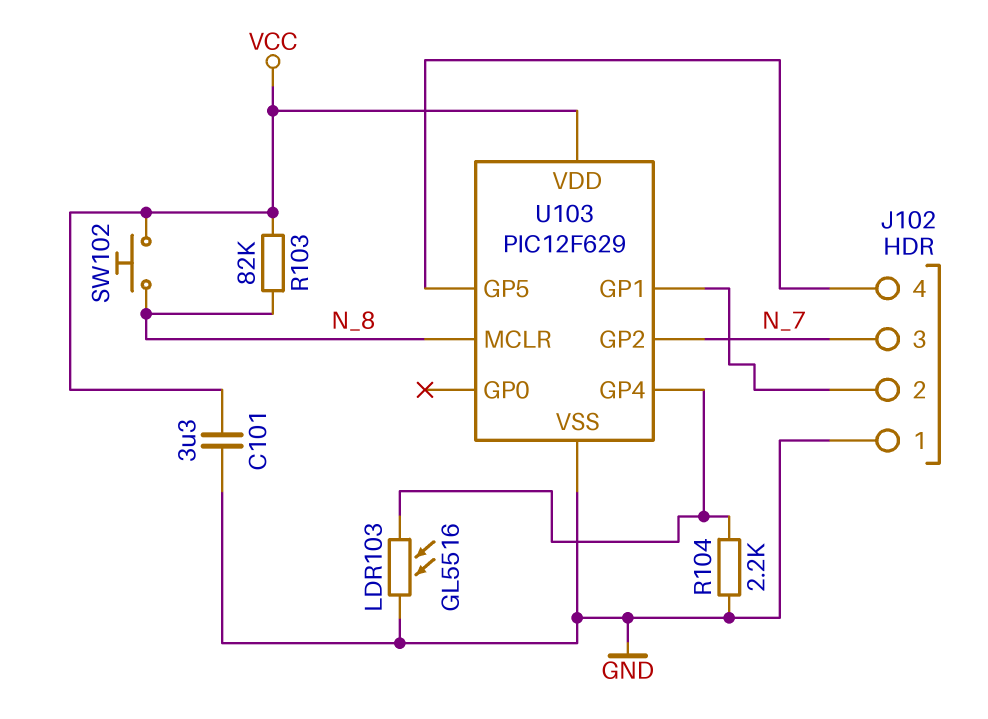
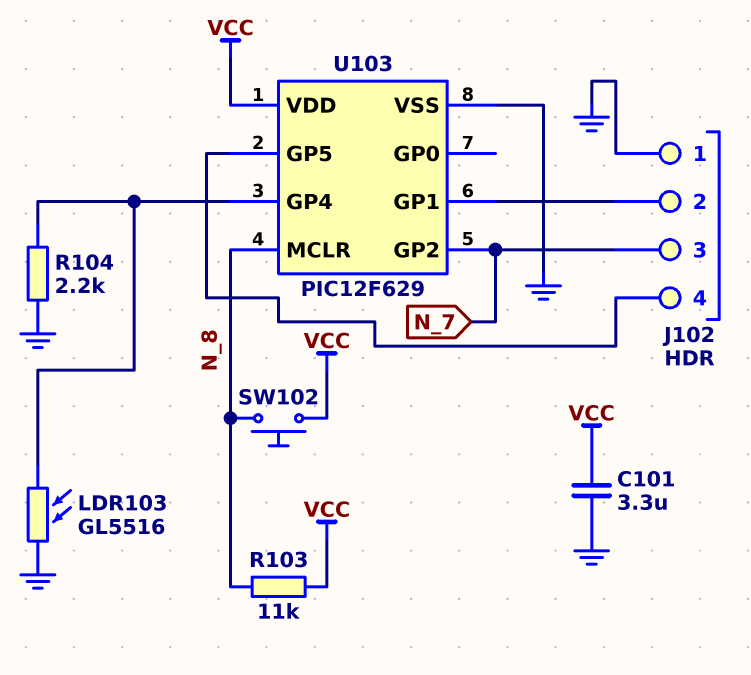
R103: 82k (N_8, VCC) -> 11k (N_8, VCC)

